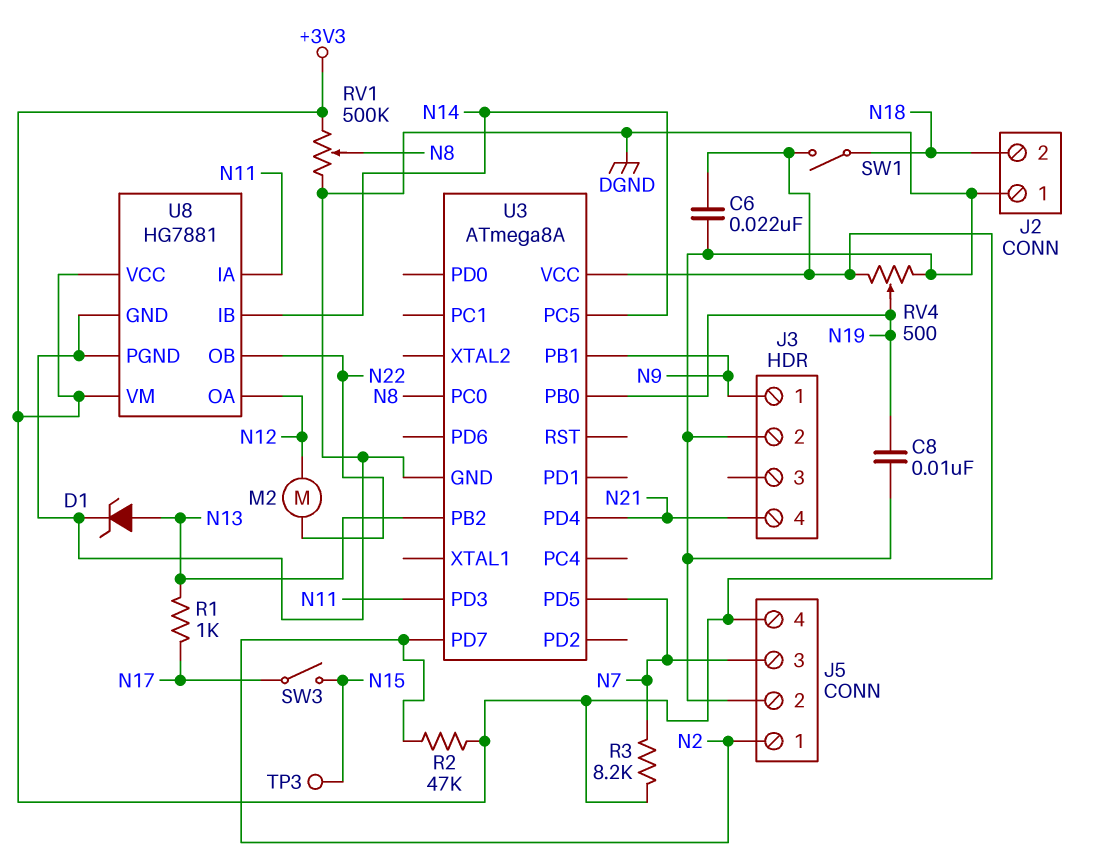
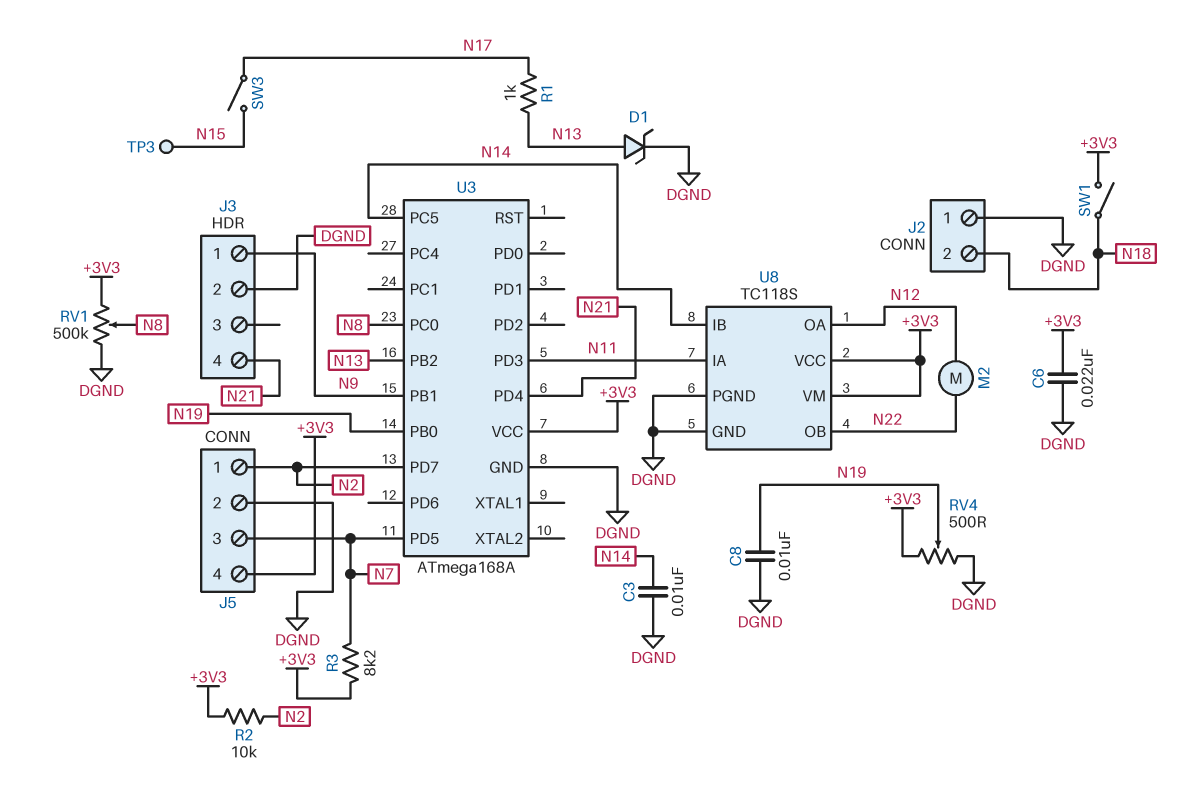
C3: none -> 10nF (DGND, N14)
R2: 47k (+3V3, N2) -> 10k (+3V3, N2)
U3: ATmega8A -> ATmega168A
U8: HG7881 -> TC118S

